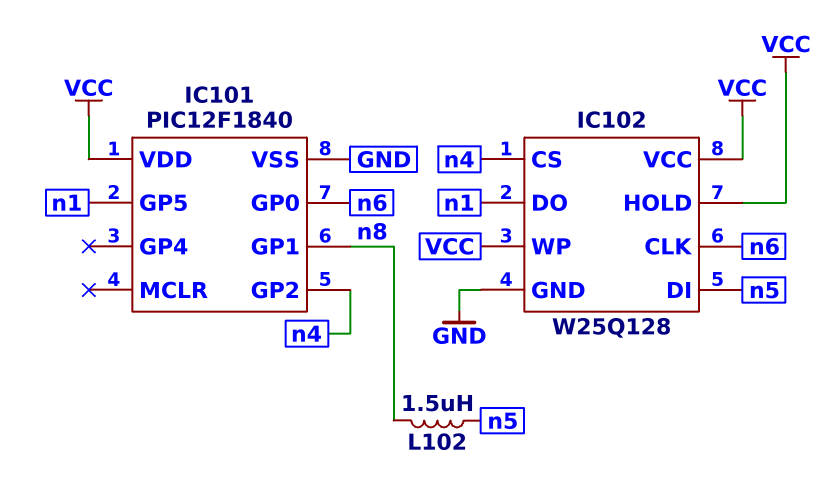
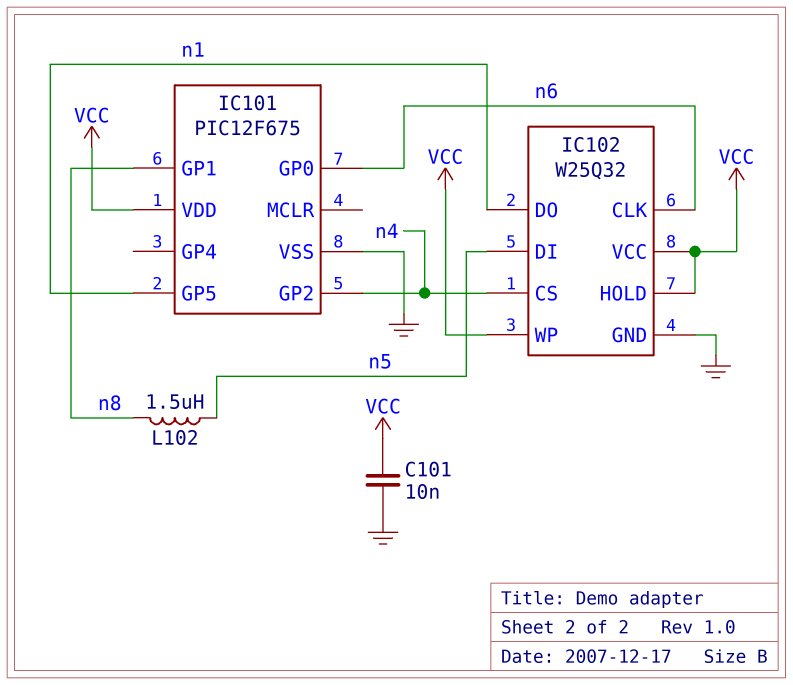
C101: none -> 10nF (GND, VCC)
IC101: PIC12F1840 -> PIC12F675
IC102: W25Q128 -> W25Q32

